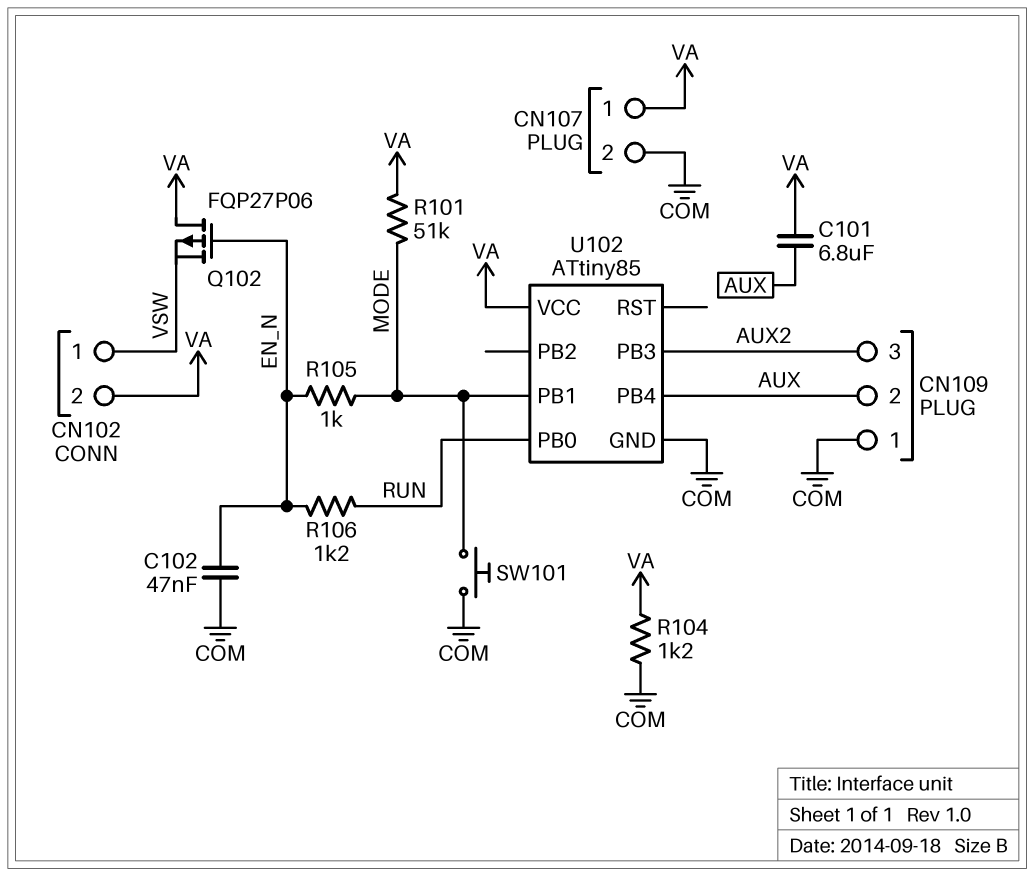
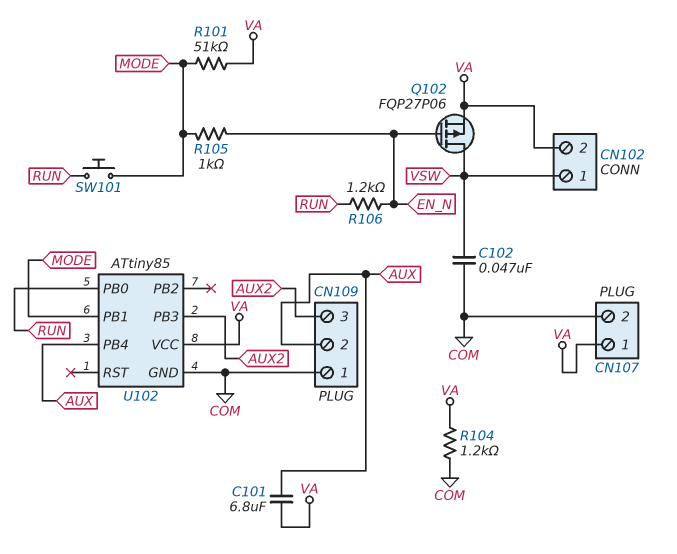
C102: 47nF (COM, EN_N) -> 47nF (COM, VSW)
Q102: PMOS FQP27P06 (G EN_N, D VA, S VSW) -> PMOS FQP27P06 (G EN_N, D VSW, S VA)
SW101: button (COM, MODE) -> button (MODE, RUN)

